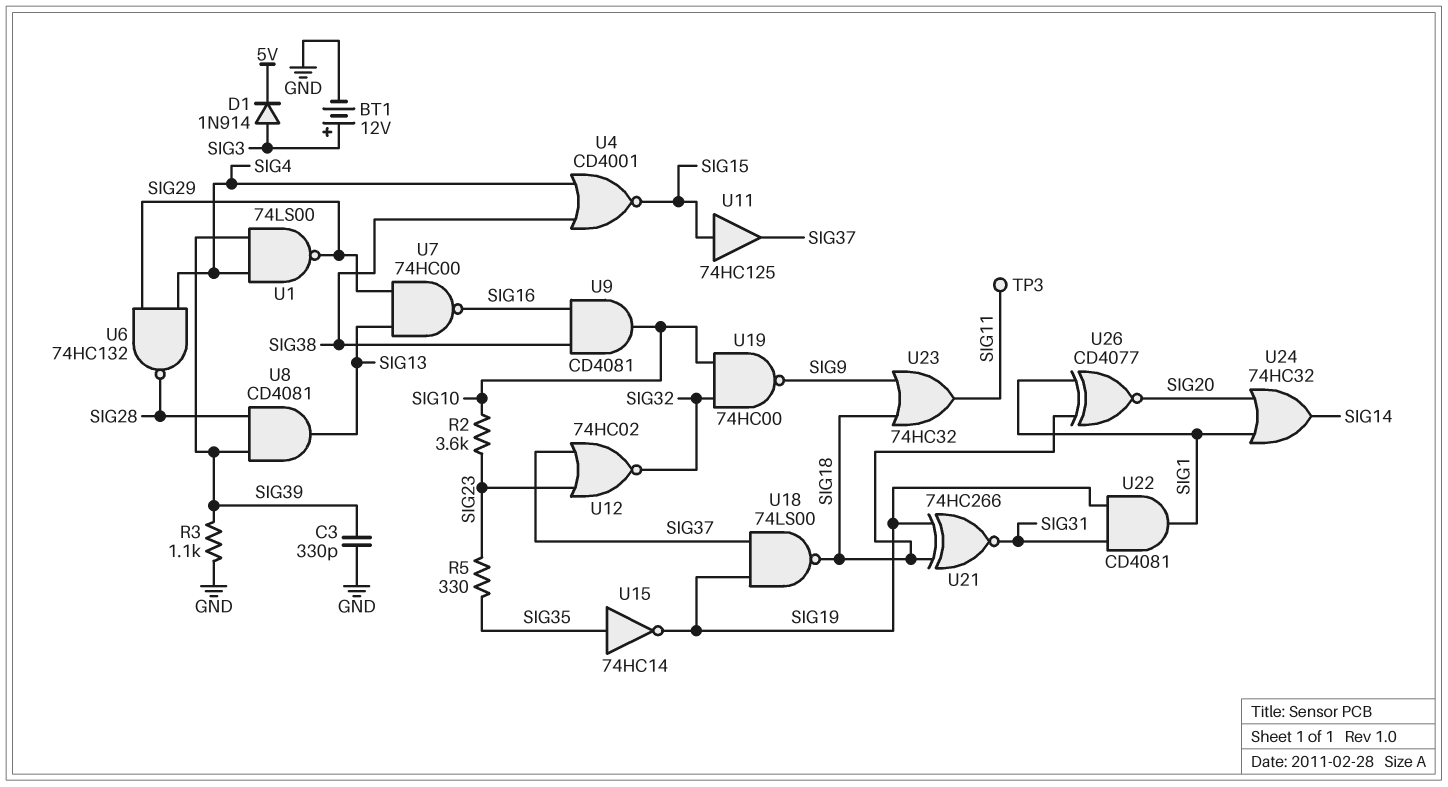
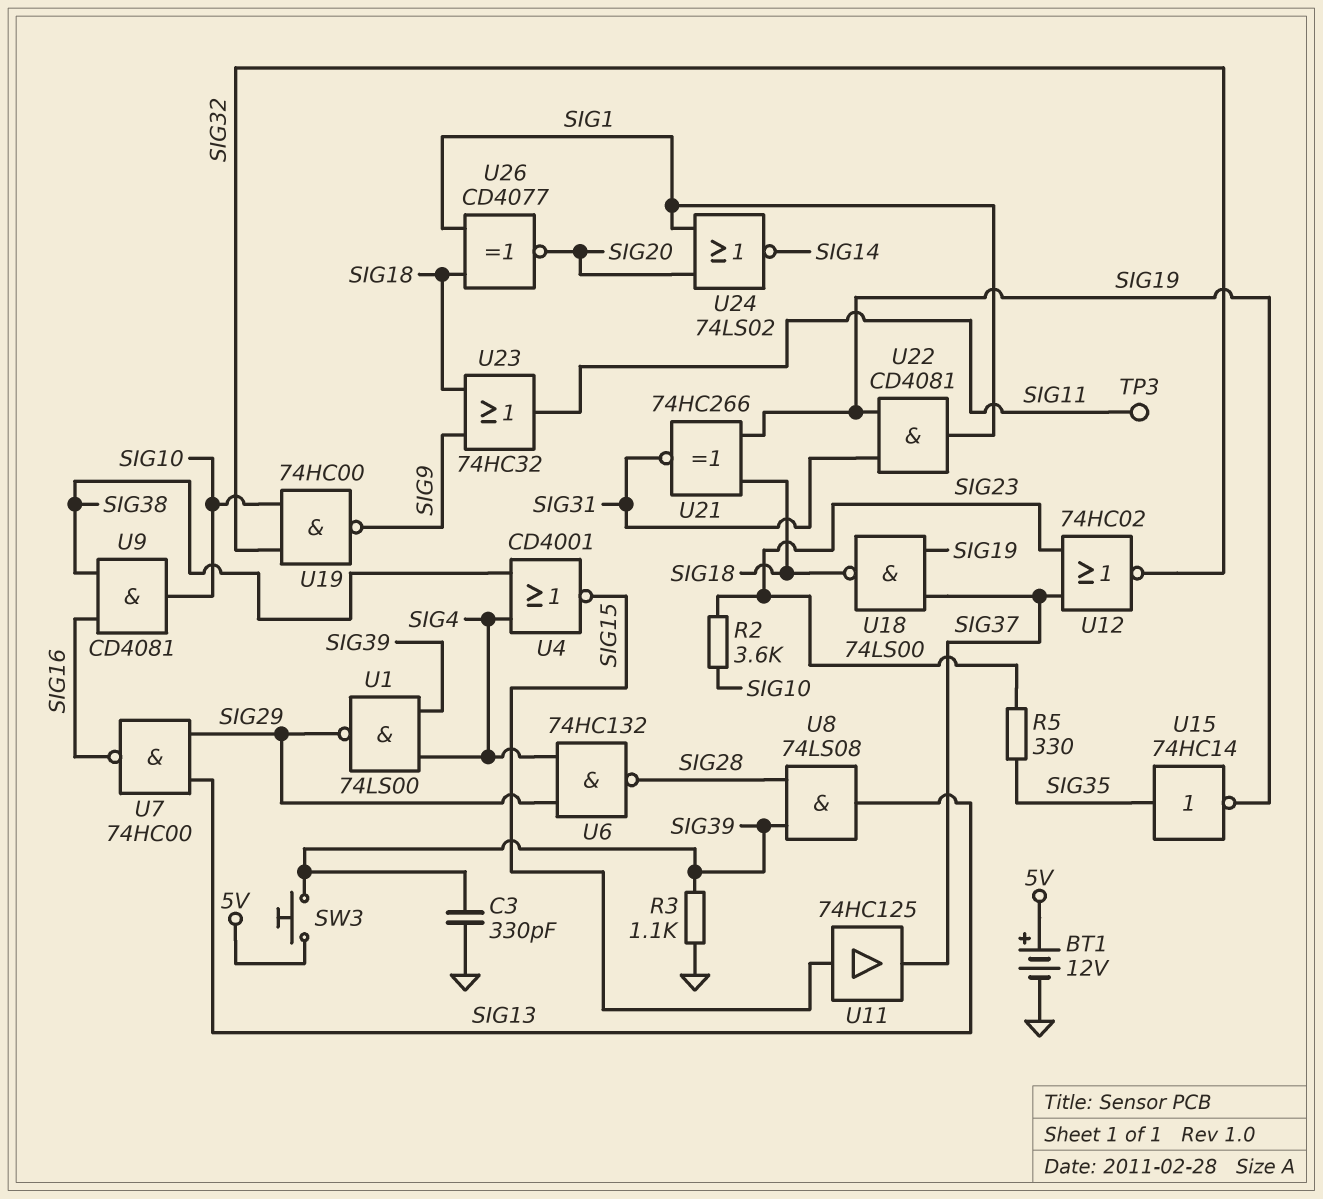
BT1: 12V (plus SIG3, minus GND) -> 12V (plus 5V, minus GND)
D1: diode 1N914 (A SIG3, K 5V) -> none
SW3: none -> button (5V, SIG39)
U8: AND CD4081 (in SIG28, in SIG39, out SIG13) -> AND 74LS08 (in SIG28, in SIG39, out SIG13)
U24: OR 74HC32 (in SIG1, in SIG20, out SIG14) -> NOR 74LS02 (in SIG1, in SIG20, out SIG14)

